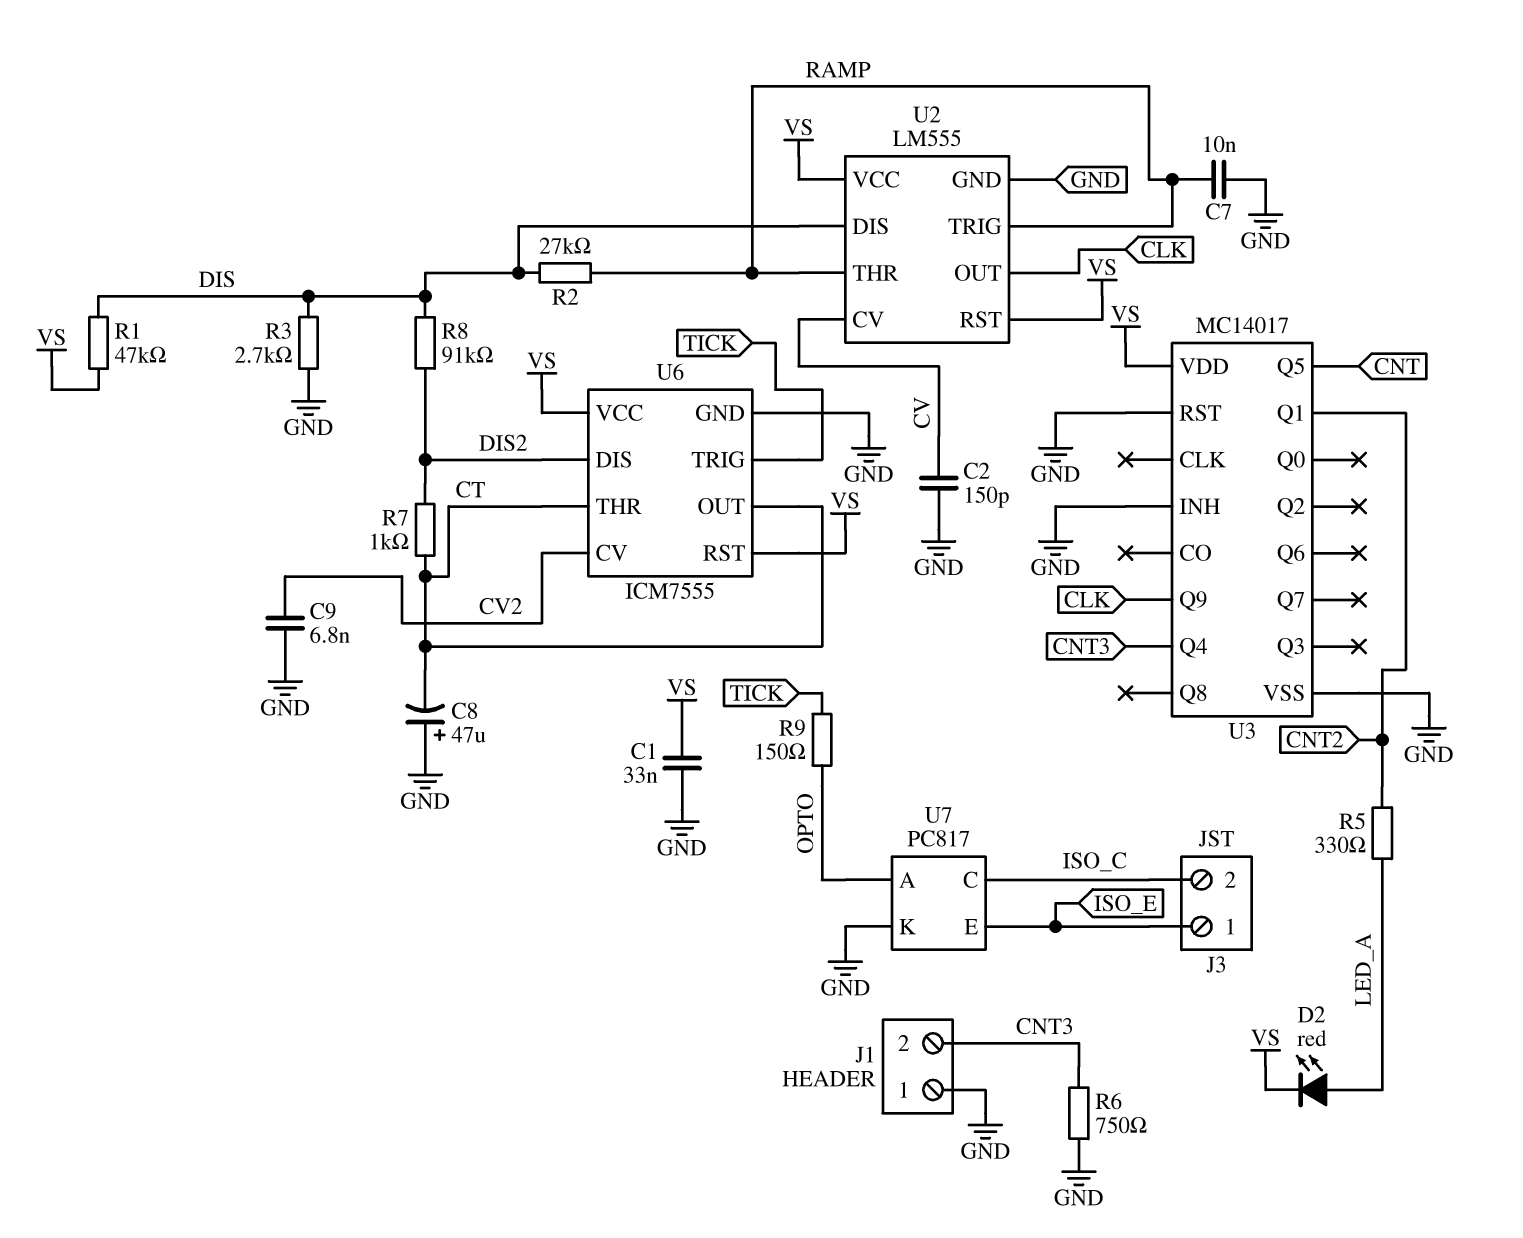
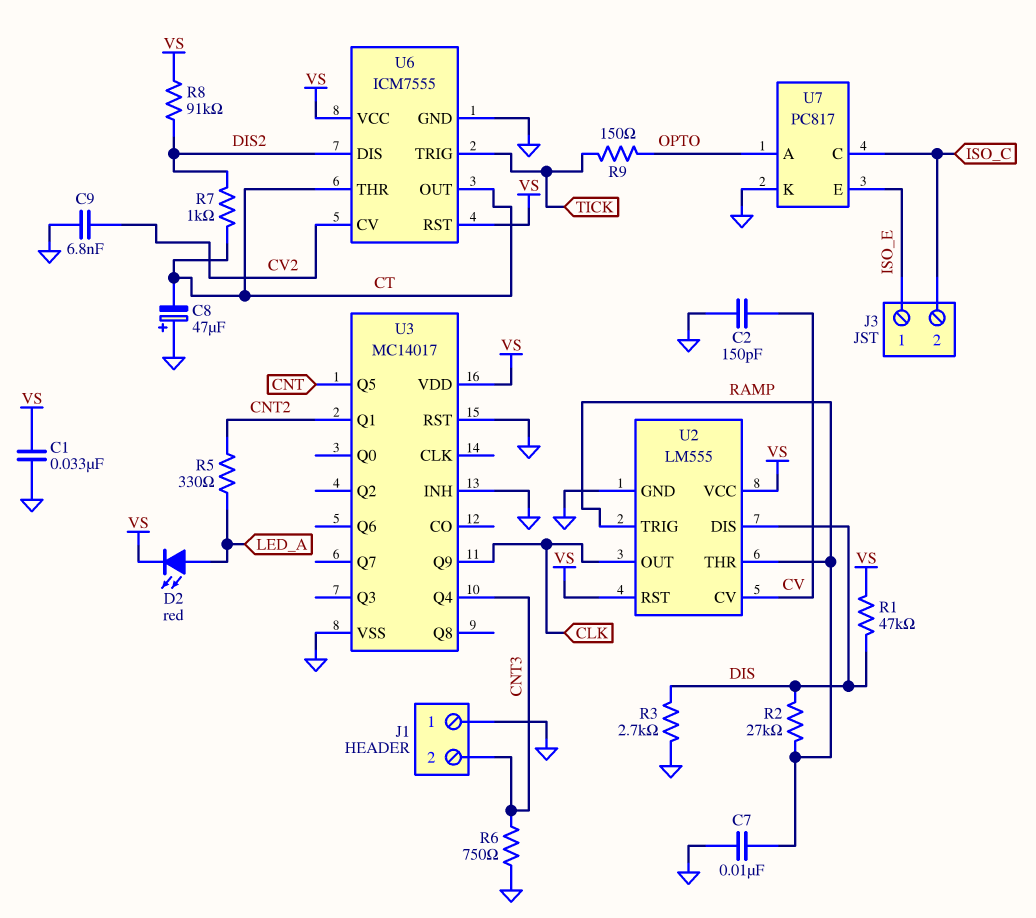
R8: 91k (DIS, DIS2) -> 91k (DIS2, VS)

